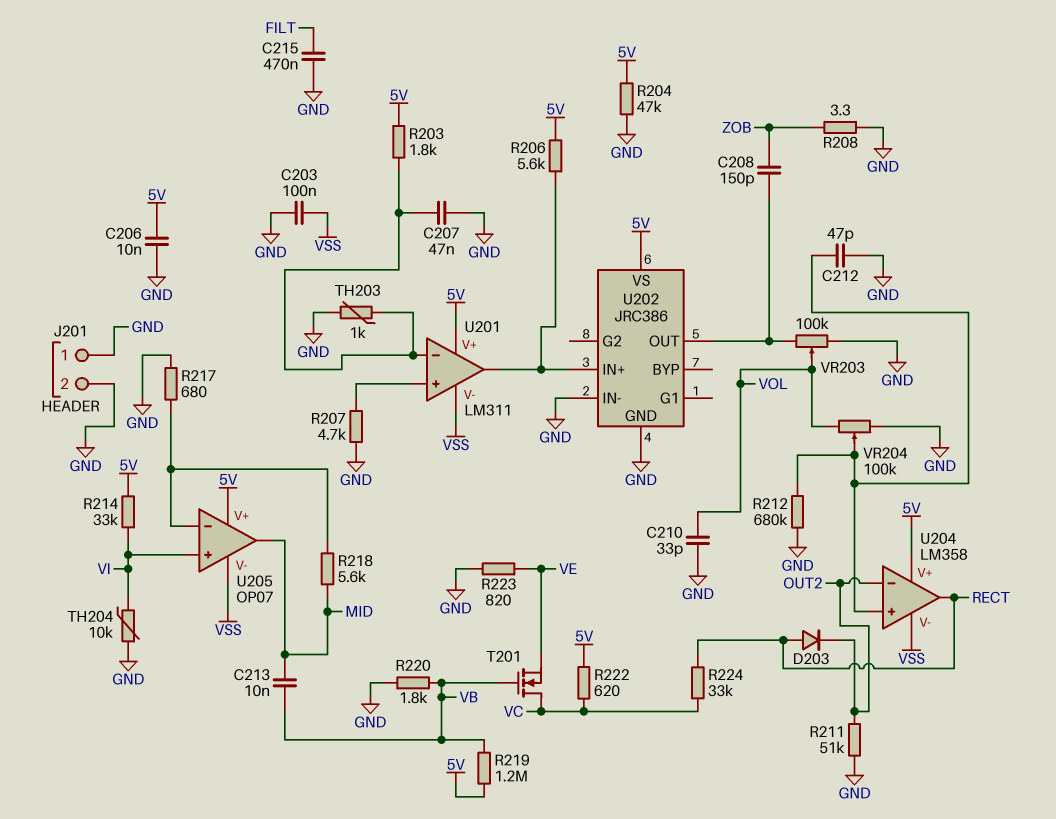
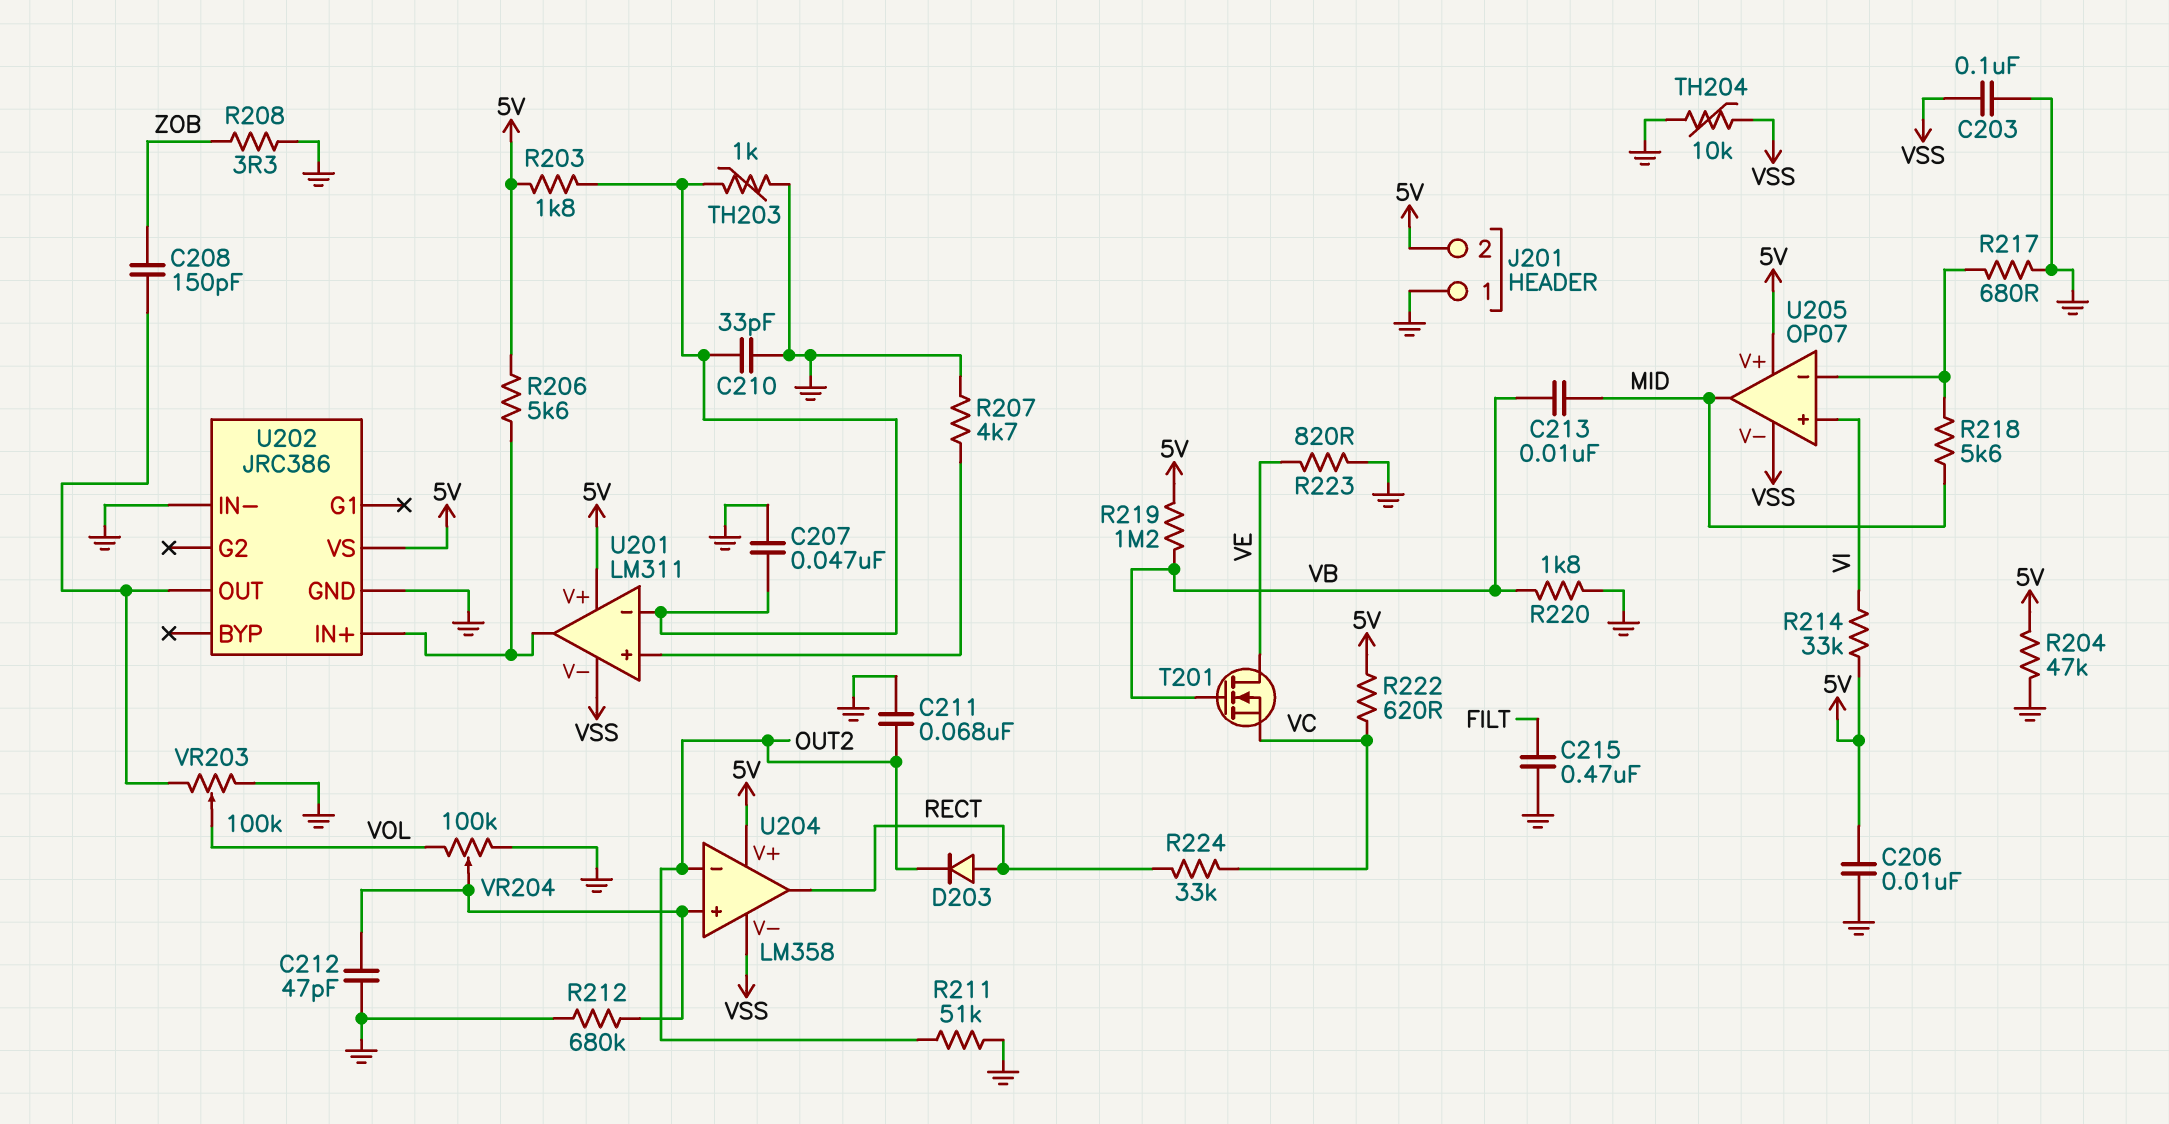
C210: 33pF (GND, VOL) -> 33pF (GND, U201/in-)
C211: none -> 68nF (GND, OUT2)
J201 pin 2: GND -> 5V
T201: NMOS (G VB, D VC, S VE) -> NMOS (G VB, D VE, S VC)
TH204: 10k (GND, VI) -> 10k (GND, VSS)

